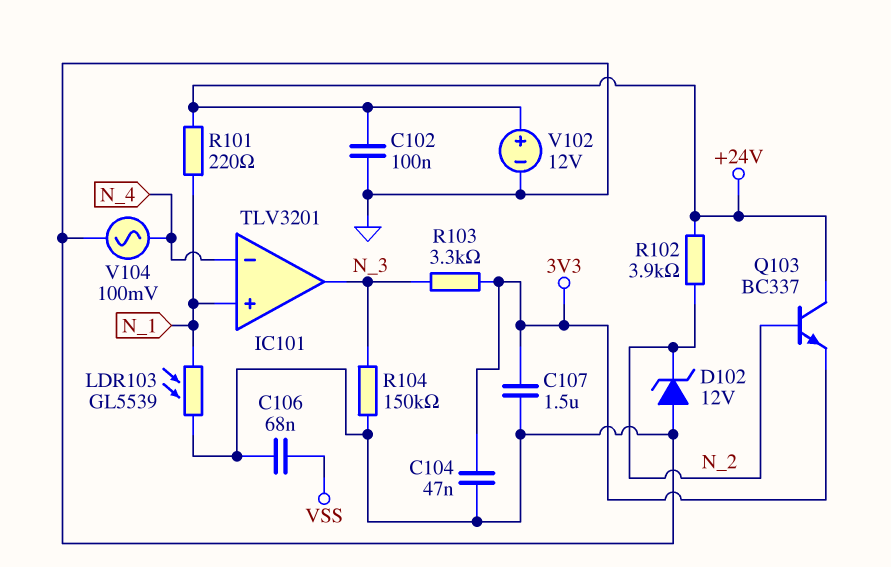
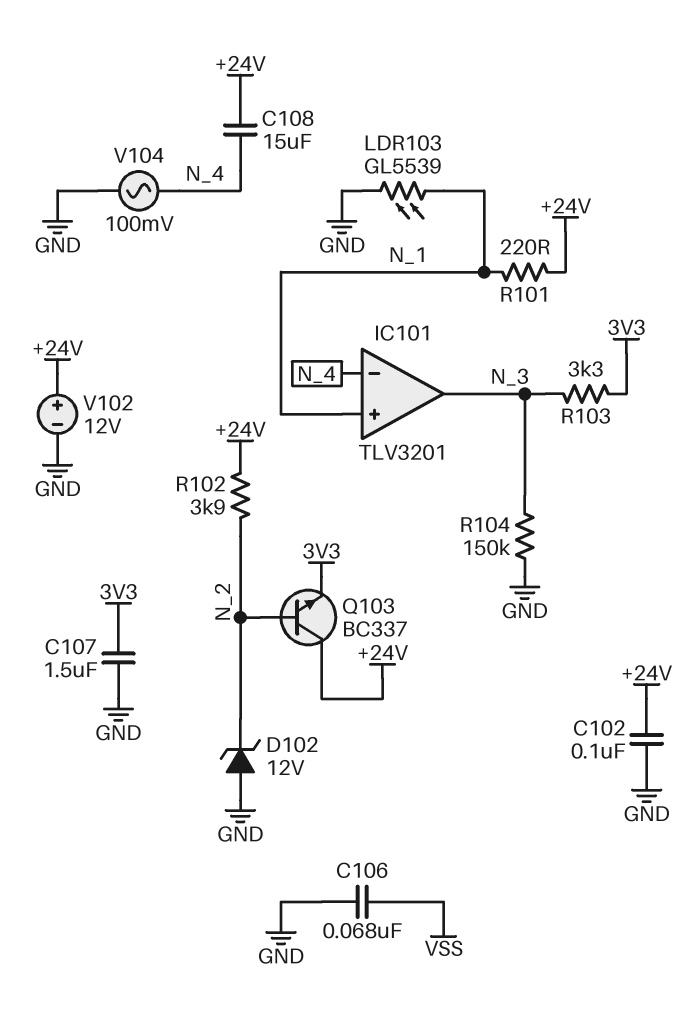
C104: 47nF (3V3, GND) -> none
C108: none -> 15uF (+24V, N_4)

